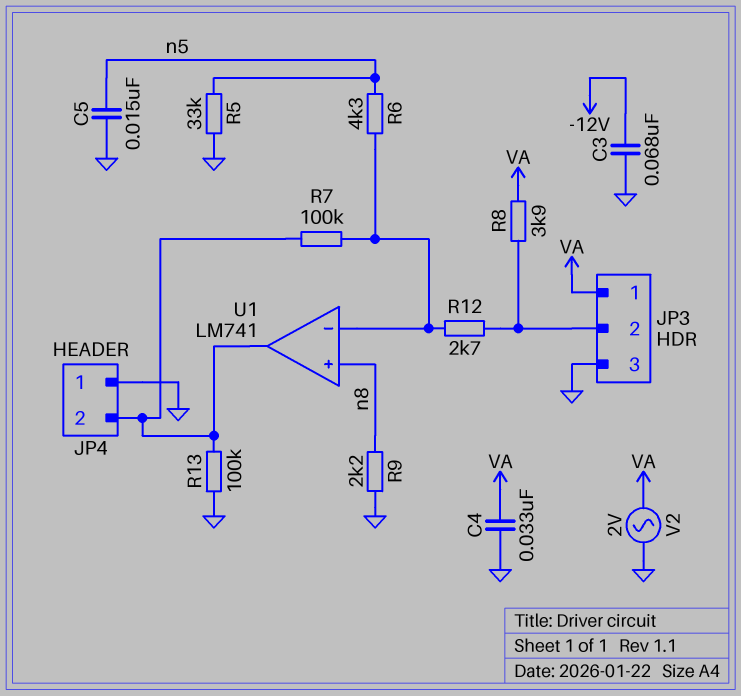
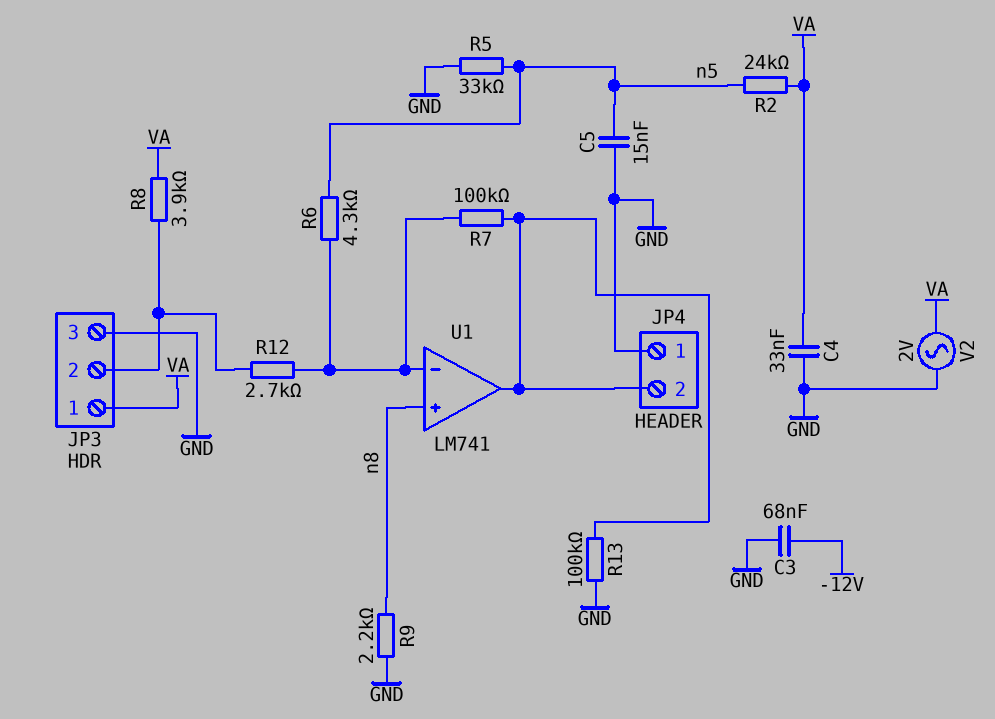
R2: none -> 24k (VA, n5)

